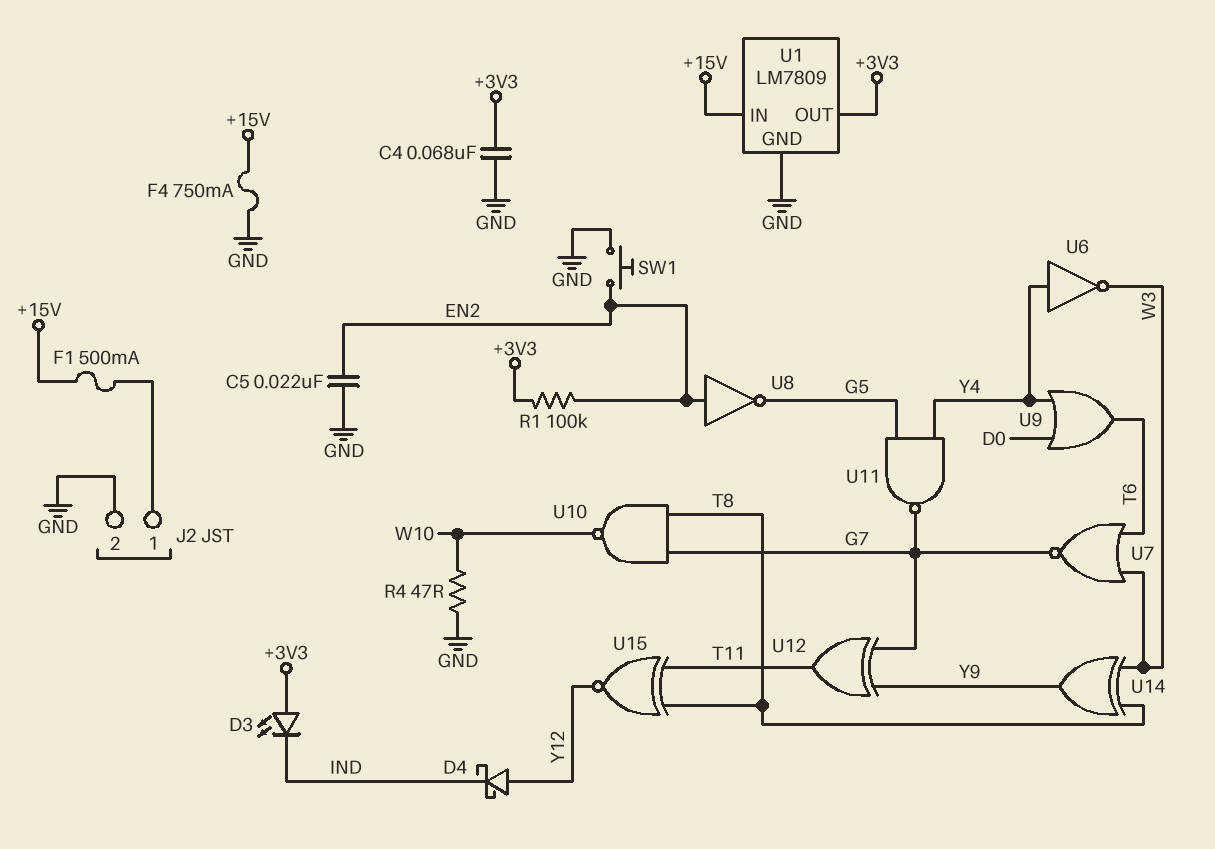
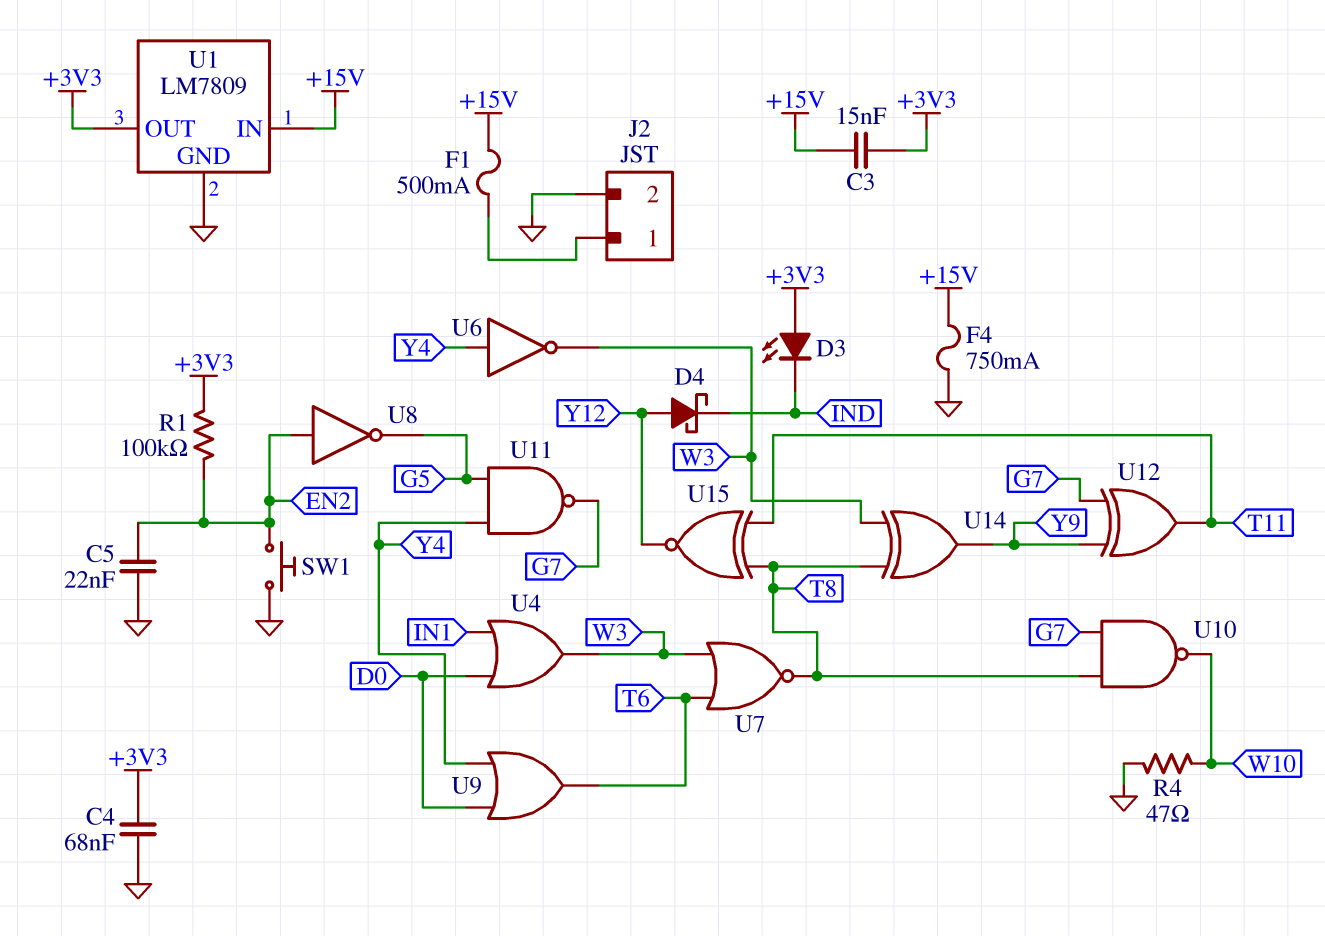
C3: none -> 15nF (+3V3, +15V)
U4: none -> OR (in D0, in IN1, out W3)
U7: NOR (in T6, in W3, out G7) -> NOR (in T6, in W3, out T8)

